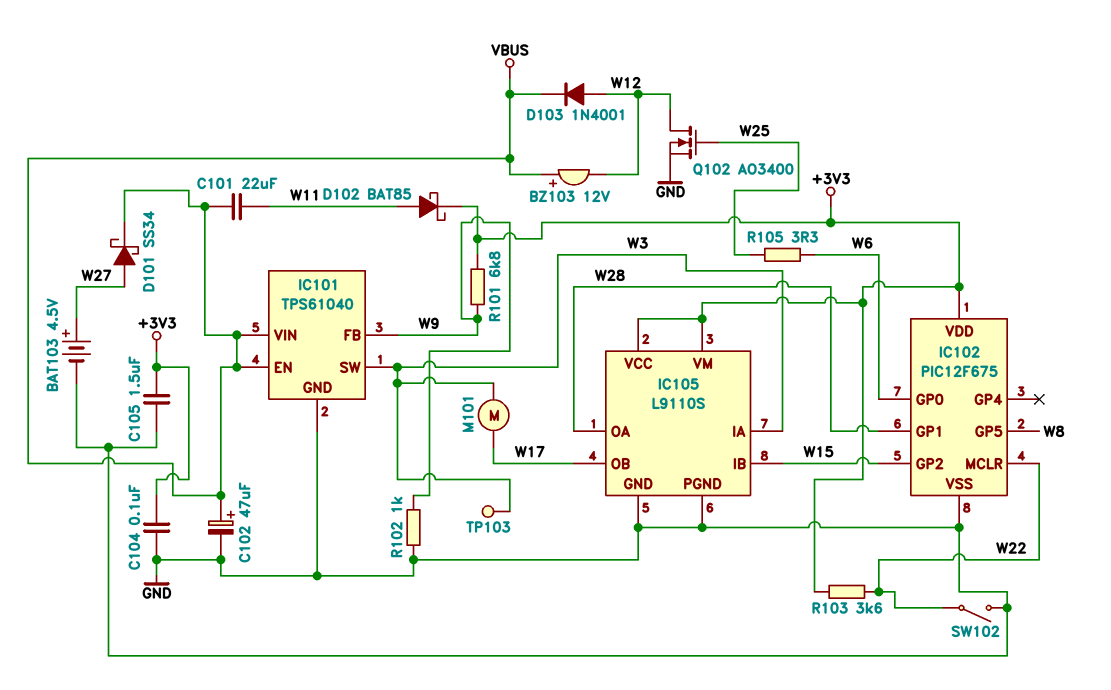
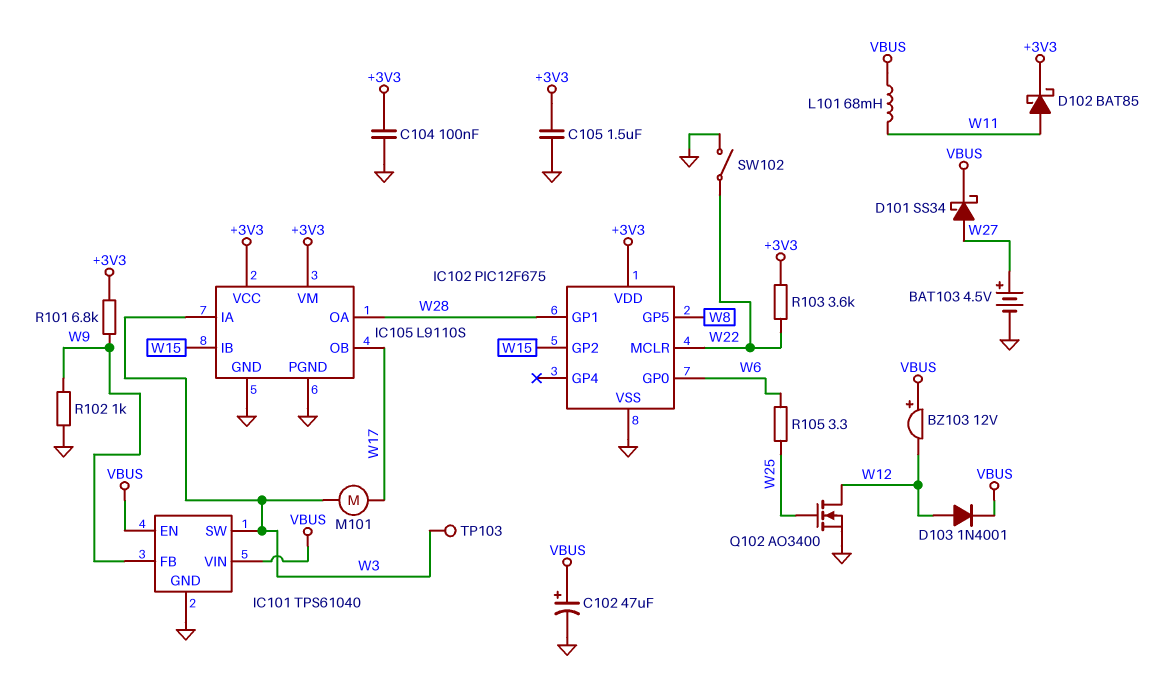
C101: 22uF (VBUS, W11) -> none
L101: none -> 68mH (VBUS, W11)

